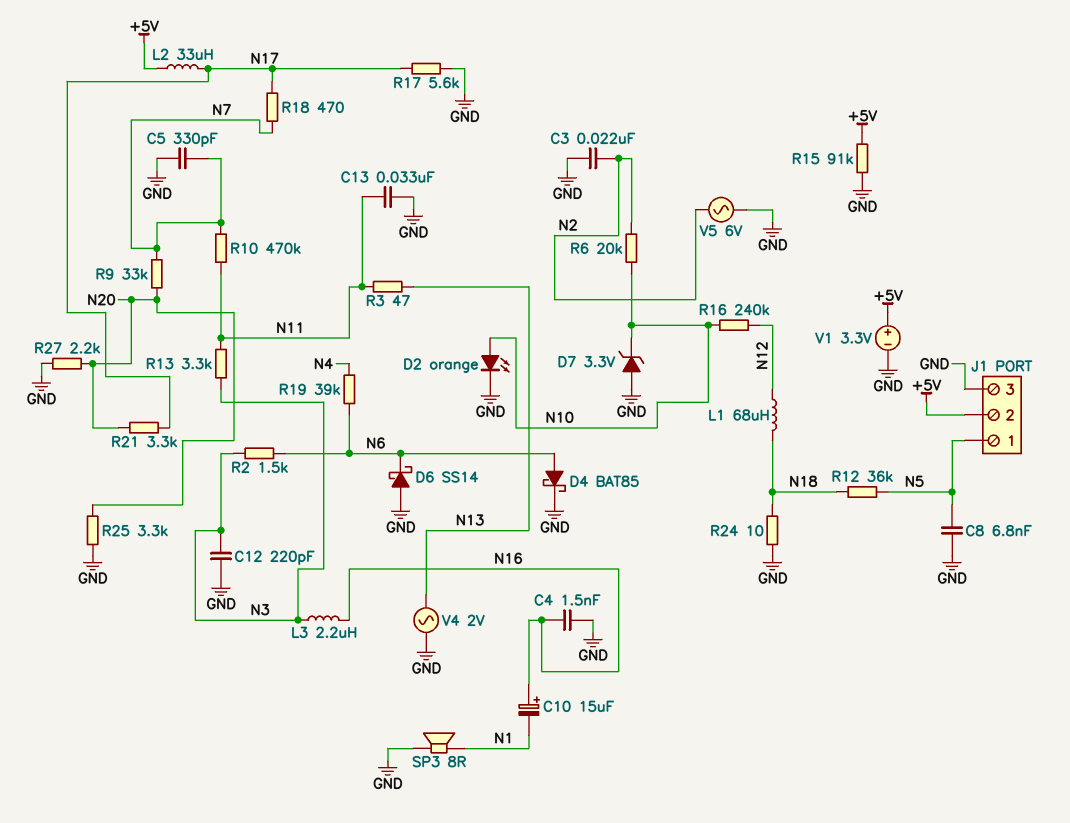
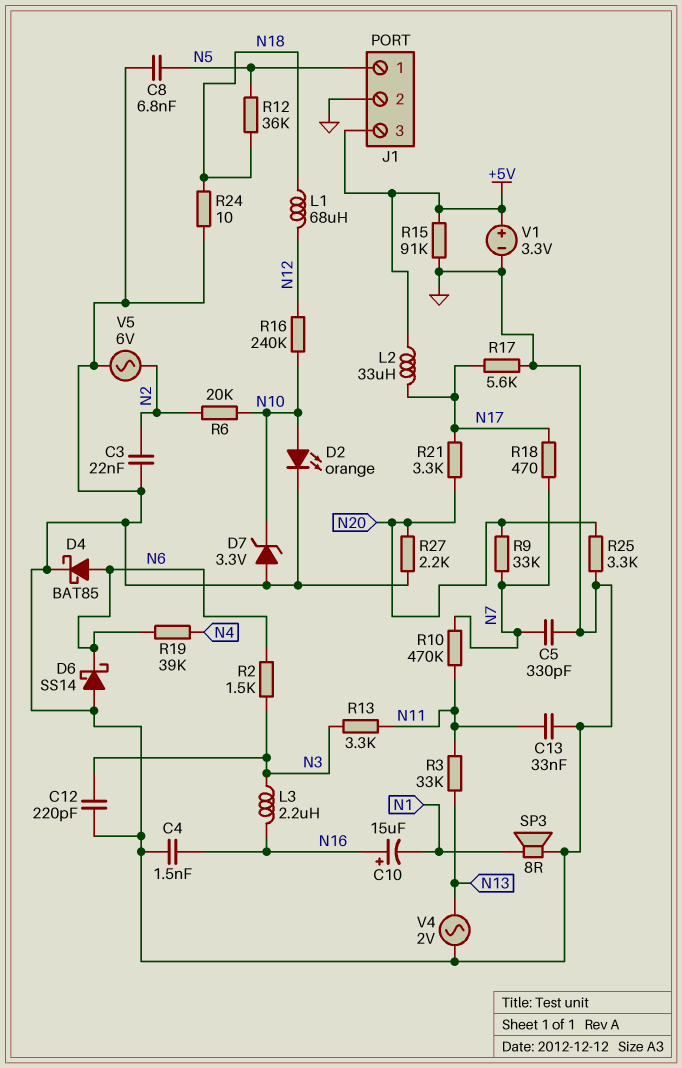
J1 pin 2: +5V -> GND
J1 pin 3: GND -> +5V
R3: 47 (N11, N13) -> 33k (N11, N13)

